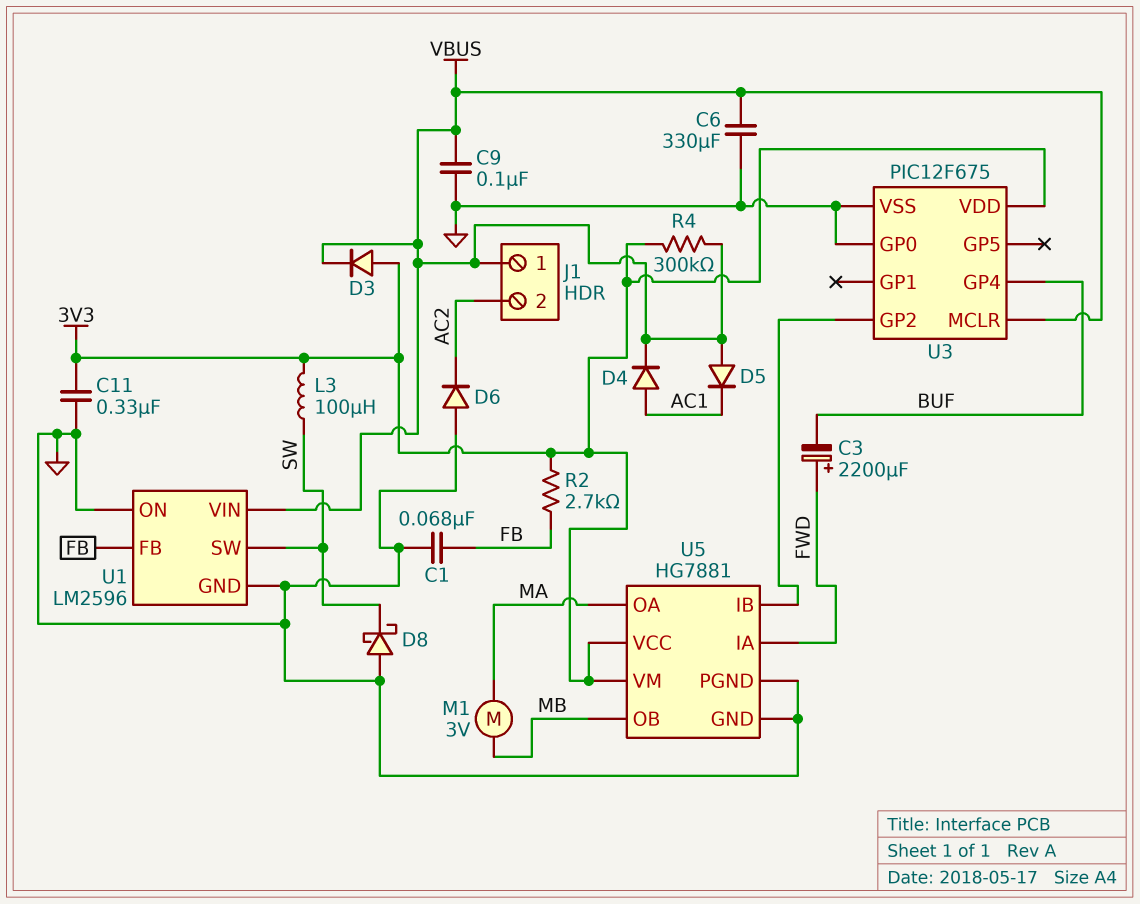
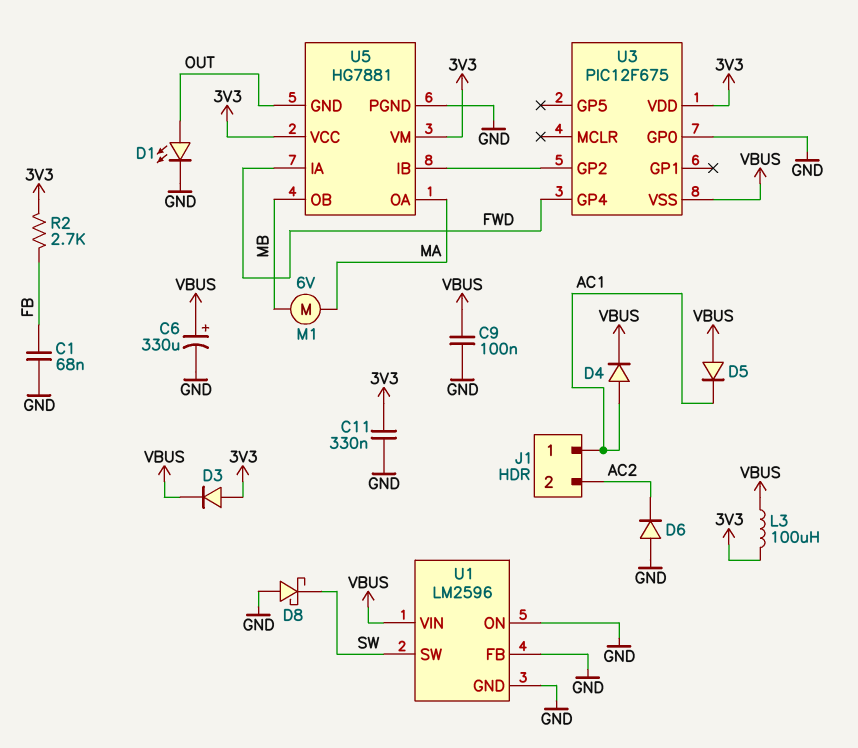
C3: 2200uF (plus FWD, minus BUF) -> none
C6: 330uF (GND, VBUS) -> 330uF (plus VBUS, minus GND)
D1: none -> LED (A OUT, K GND)
J1 pin 1: VBUS -> AC1
L3: 100uH (3V3, SW) -> 100uH (3V3, VBUS)
M1: motor 3V (MA, MB) -> motor 6V (MA, MB)
R4: 300k (3V3, VBUS) -> none
U1 pin FB: FB -> GND
U3 pin GP4: BUF -> FWD
U3 pin MCLR: VBUS -> none
U3 pin VSS: GND -> VBUS
U5 pin GND: GND -> OUT

